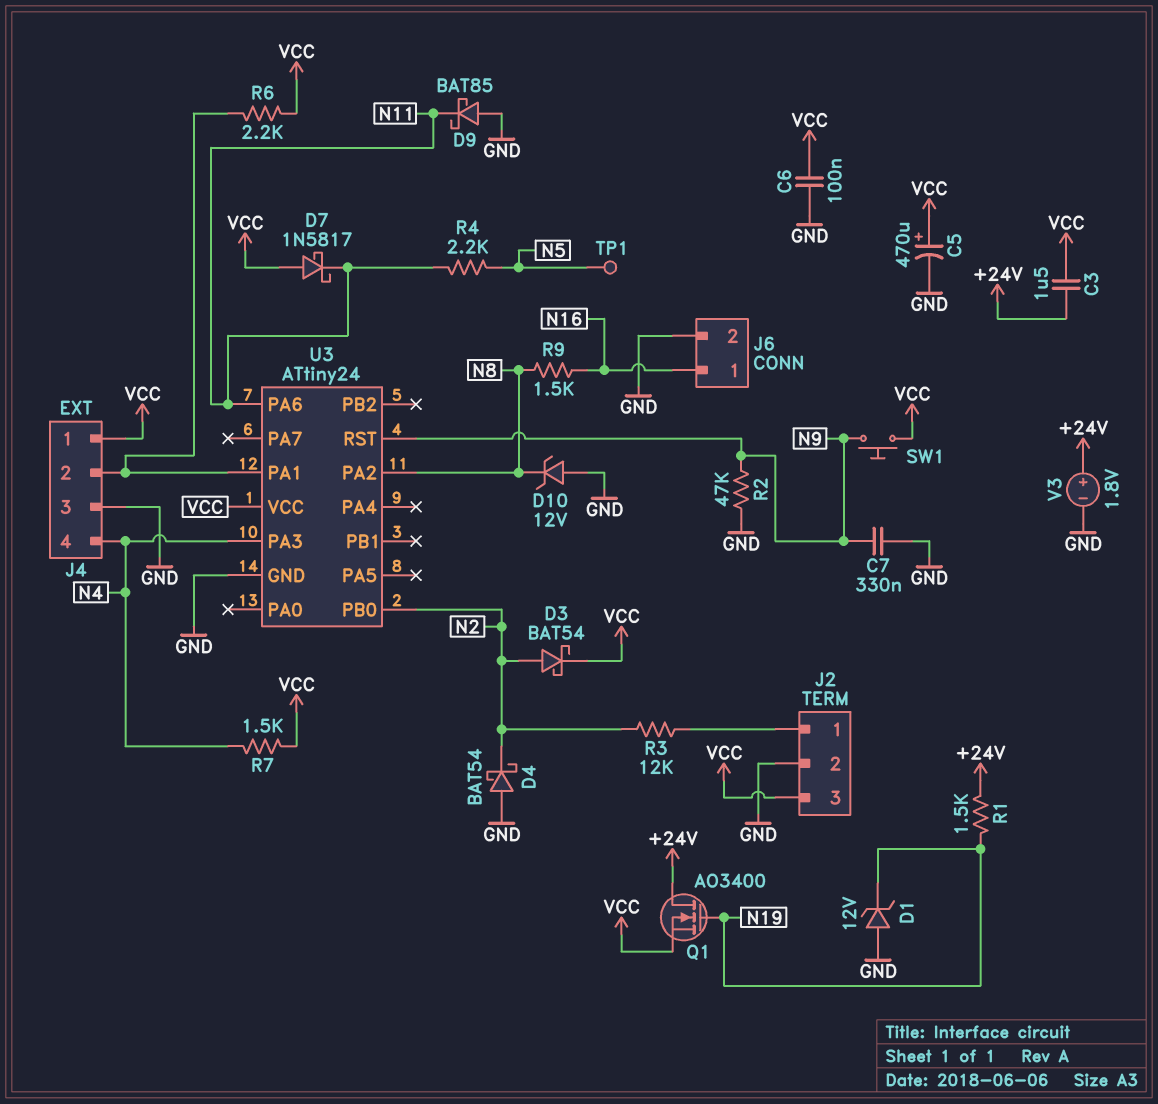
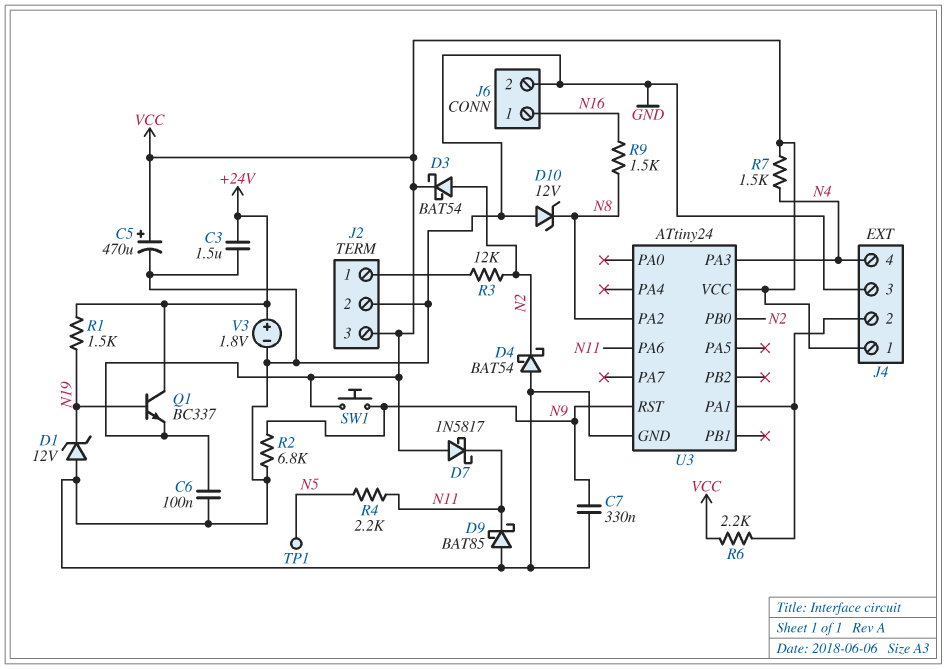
C3: 1.5uF (+24V, VCC) -> 1.5uF (+24V, GND)
Q1: NMOS AO3400 (G N19, D +24V, S VCC) -> NPN BC337 (B N19, C +24V, E VCC)
R2: 47k (GND, N9) -> 6.8k (GND, N9)

